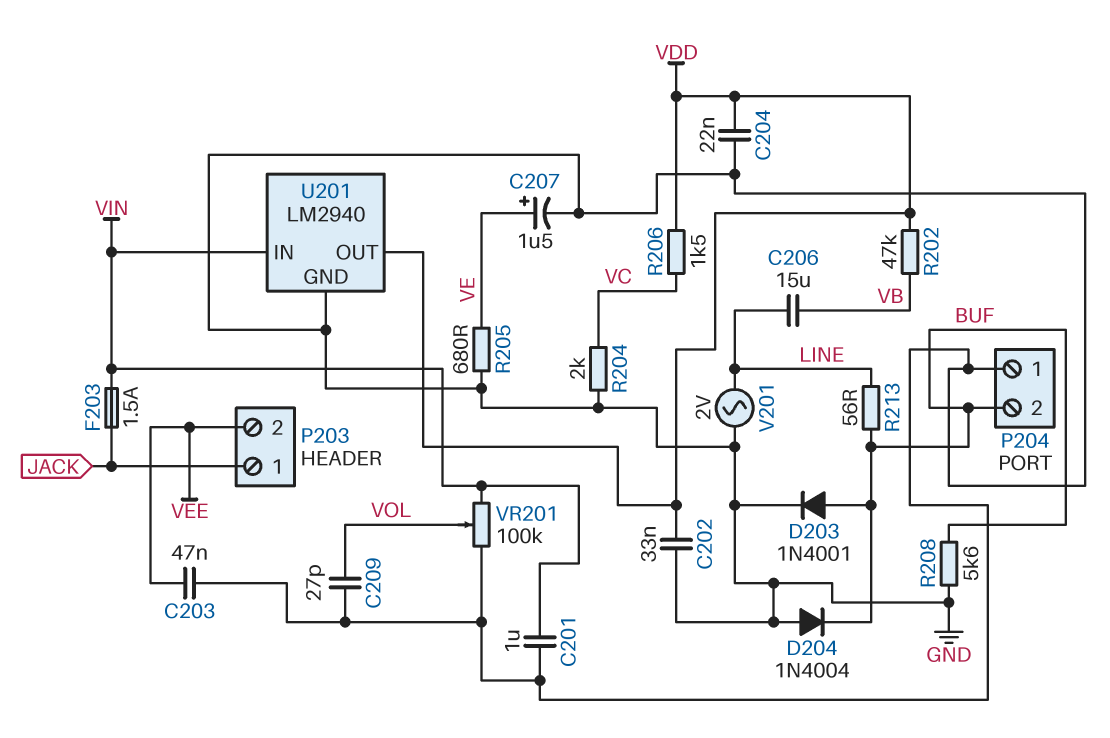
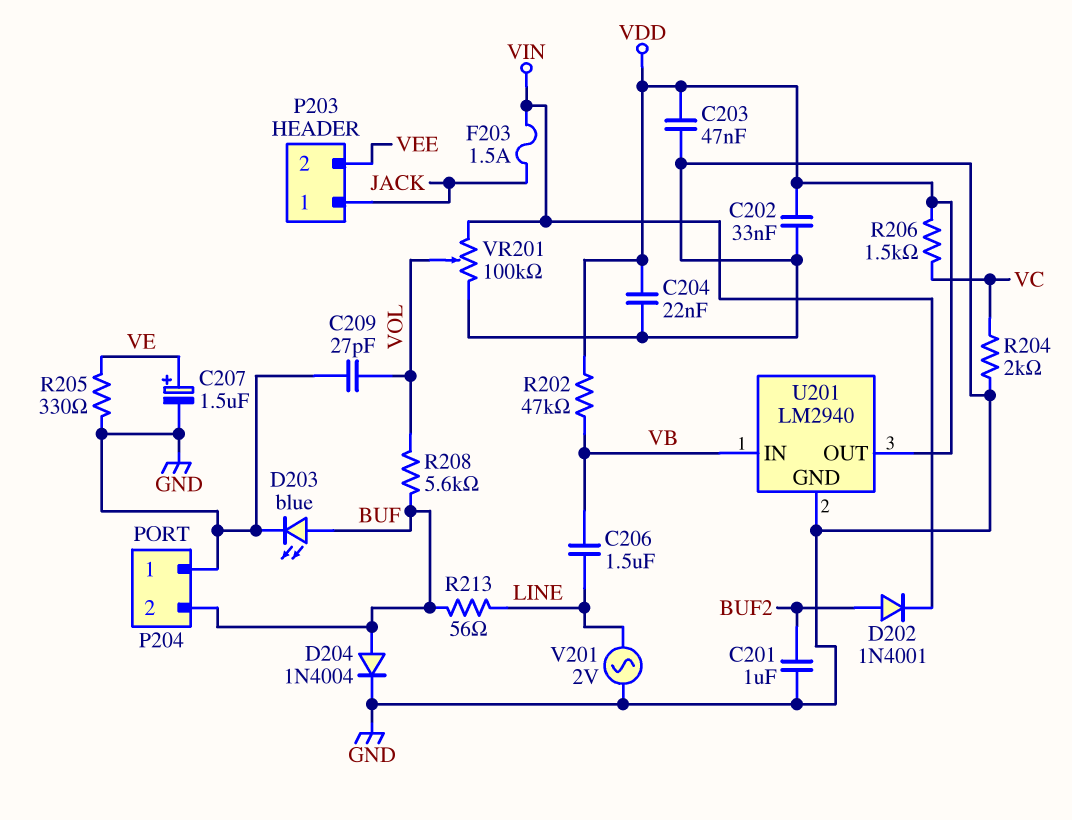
C201: 1uF (GND, VIN) -> 1uF (BUF2, GND)
C203: 47nF (GND, VEE) -> 47nF (GND, VDD)
C206: 15uF (LINE, VB) -> 1.5uF (LINE, VB)
D202: none -> diode 1N4001 (A BUF2, K VIN)
D203: diode 1N4001 (A BUF, K GND) -> LED blue (A BUF, K GND)
D204: diode 1N4004 (A GND, K BUF) -> diode 1N4004 (A BUF, K GND)
R205: 680 (GND, VE) -> 330 (GND, VE)
R208: 5.6k (BUF, GND) -> 5.6k (BUF, VOL)
U201 pin IN: VIN -> VB

